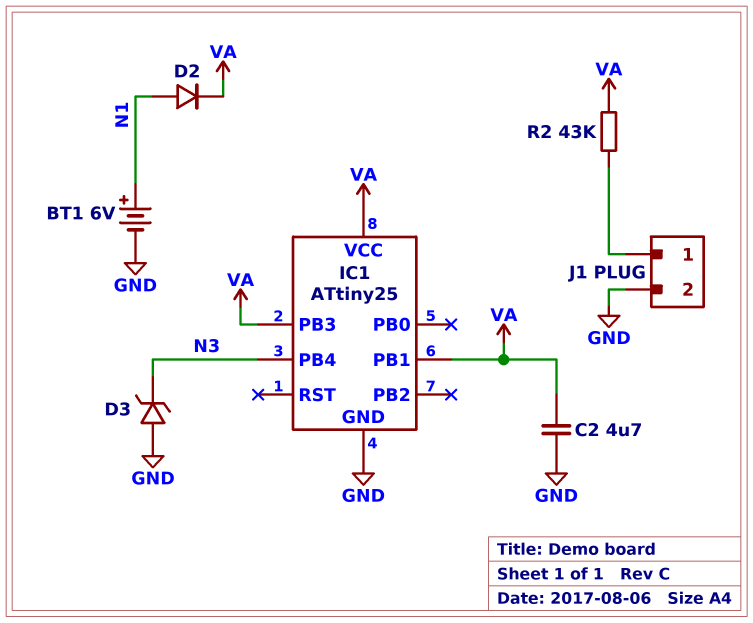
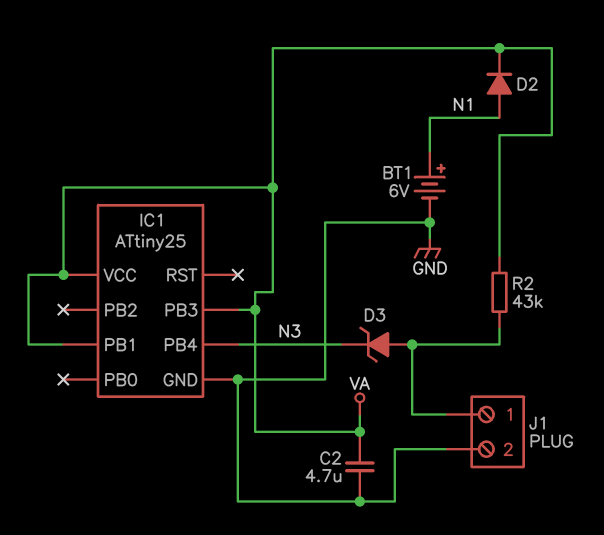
D3: zener (A GND, K N3) -> zener (A J1/1, K N3)

